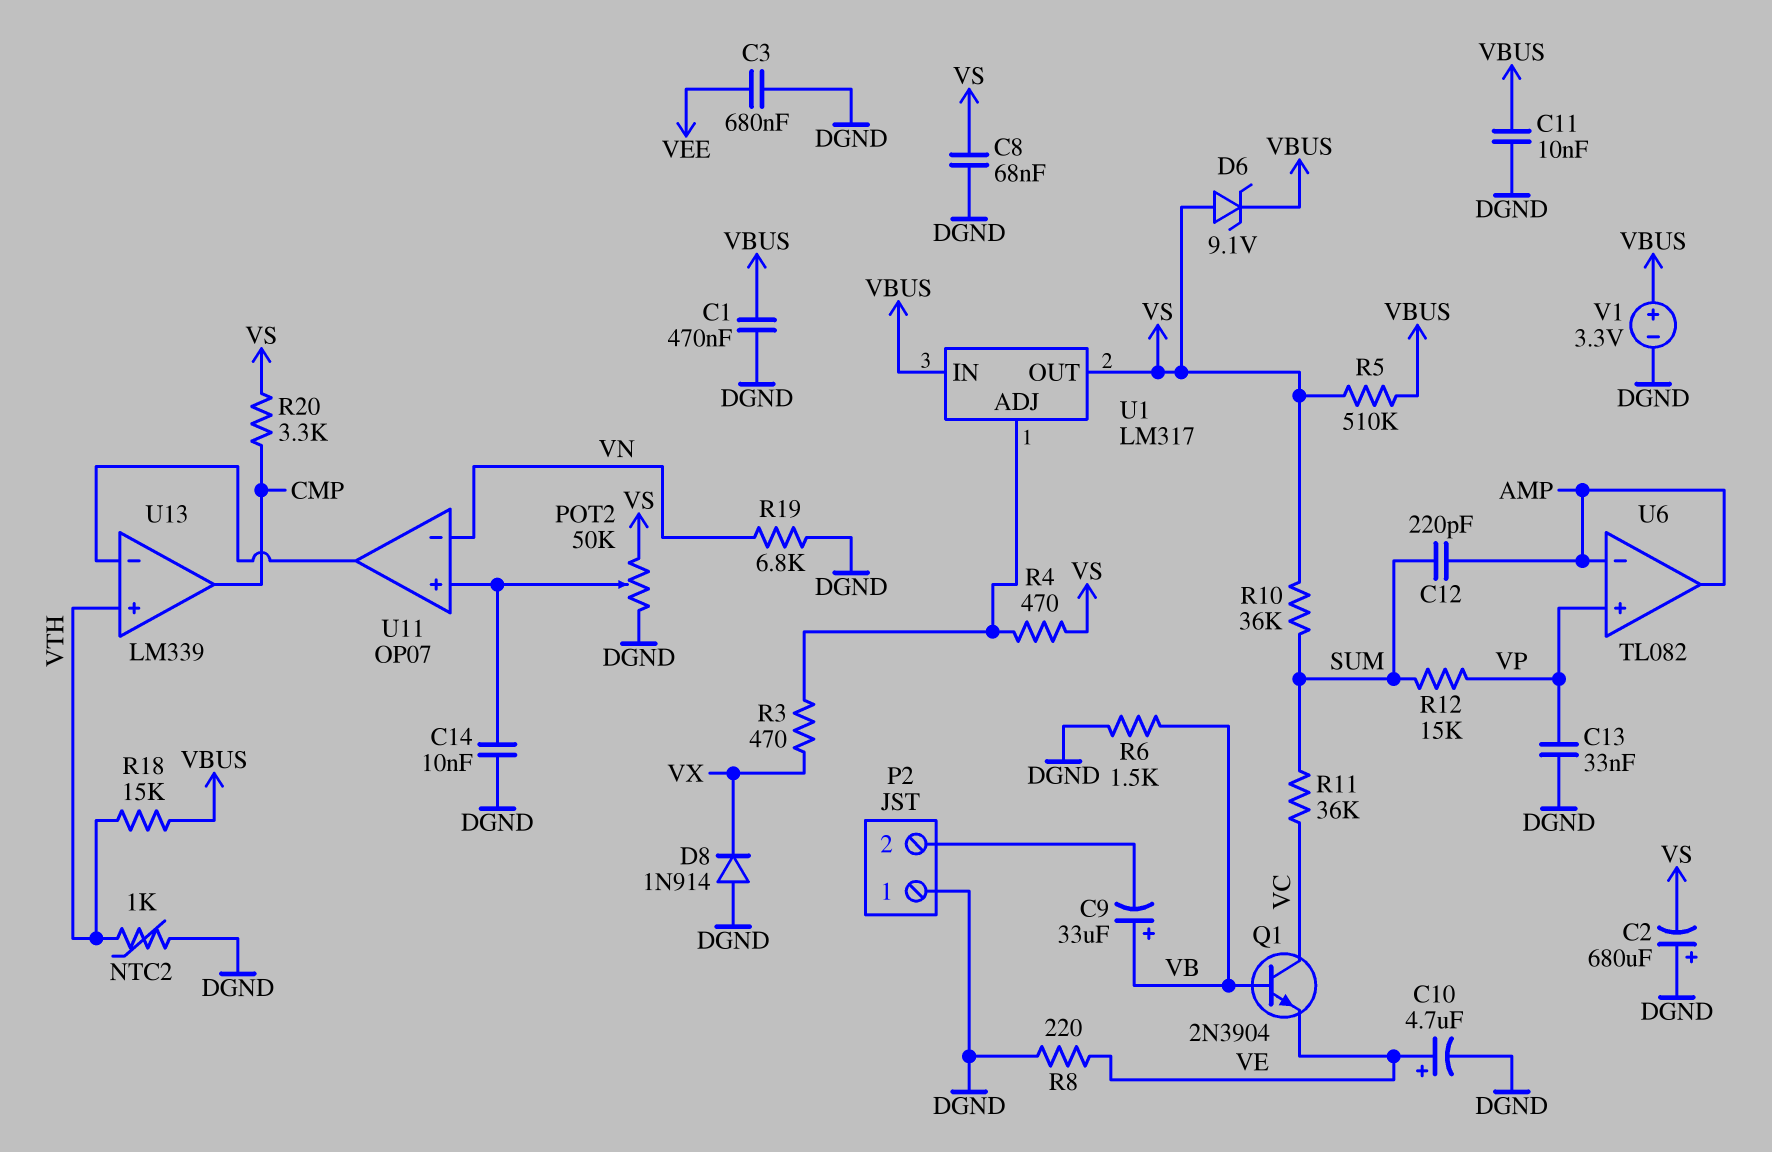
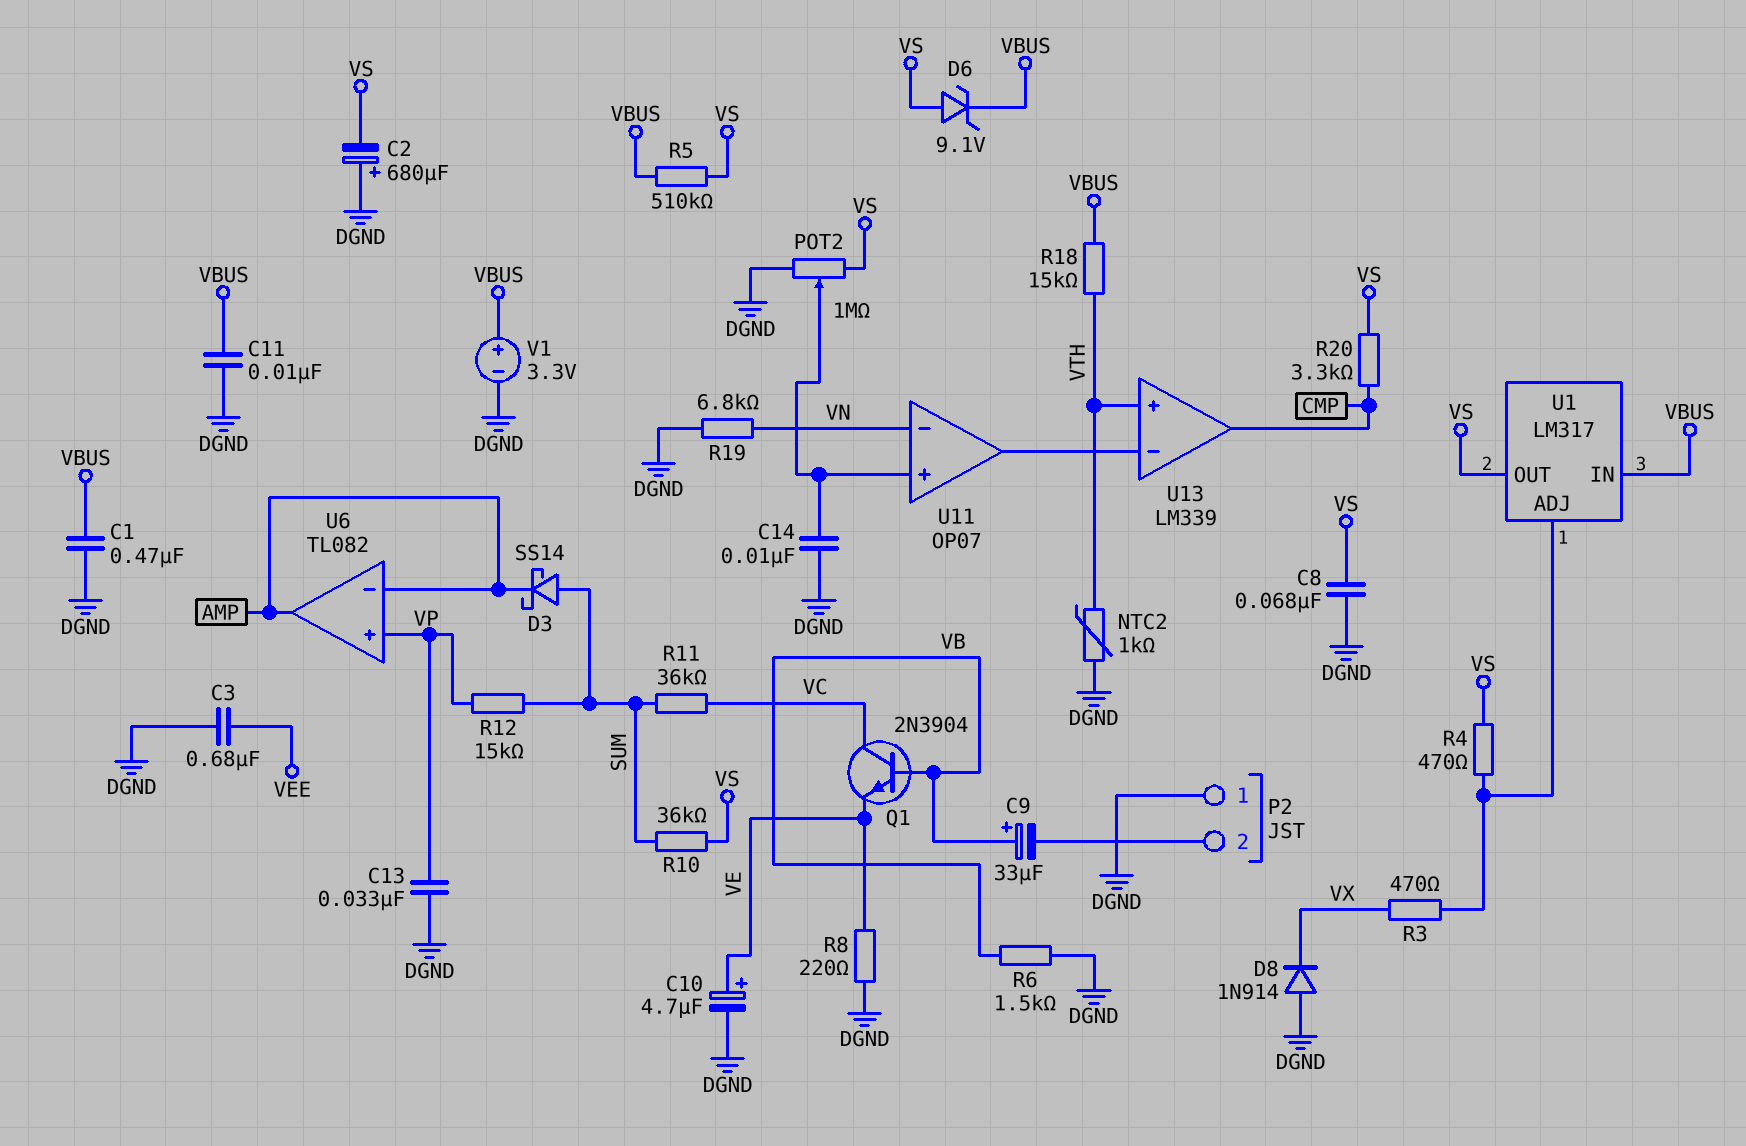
C12: 220pF (AMP, SUM) -> none
D3: none -> schottky SS14 (A SUM, K AMP)
POT2: 50k (DGND, VS, wiper U11/in+) -> 1M (DGND, VS, wiper U11/in+)

